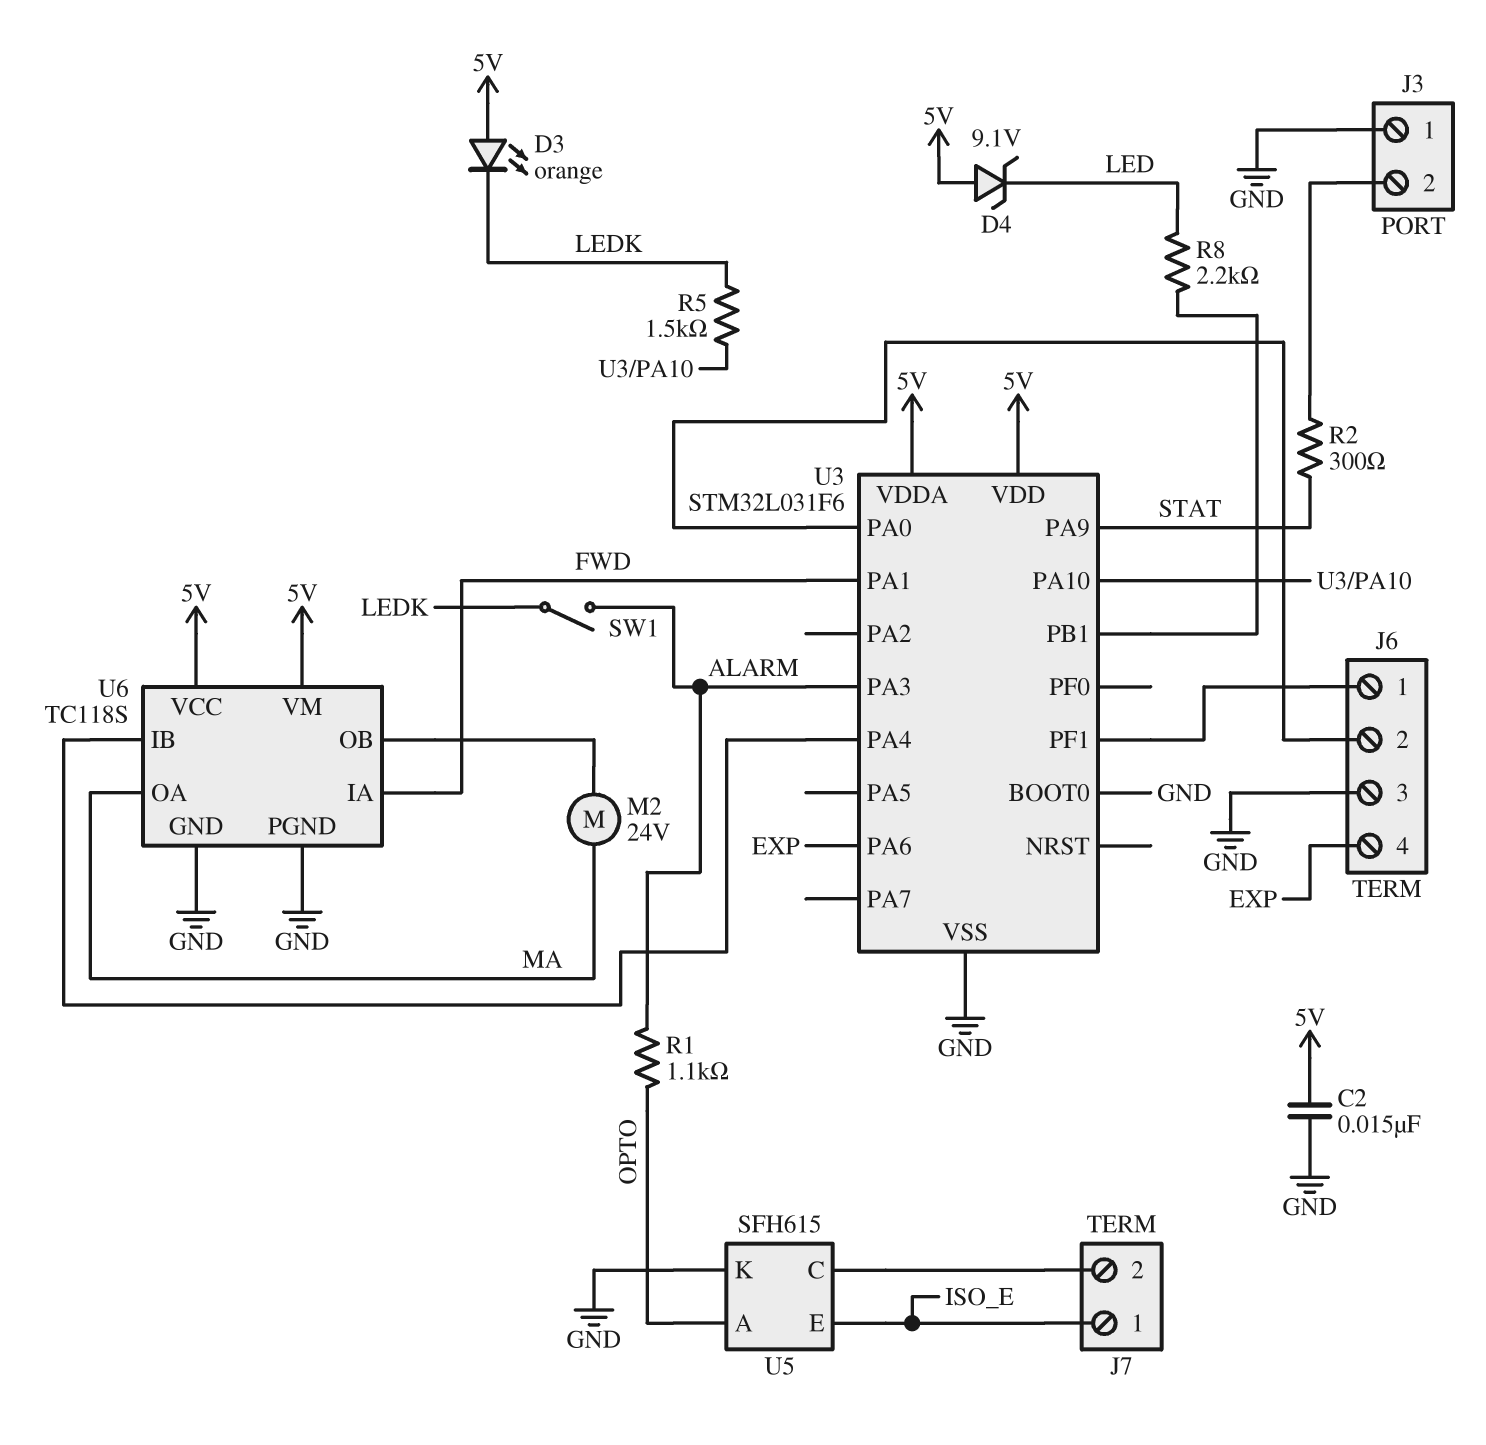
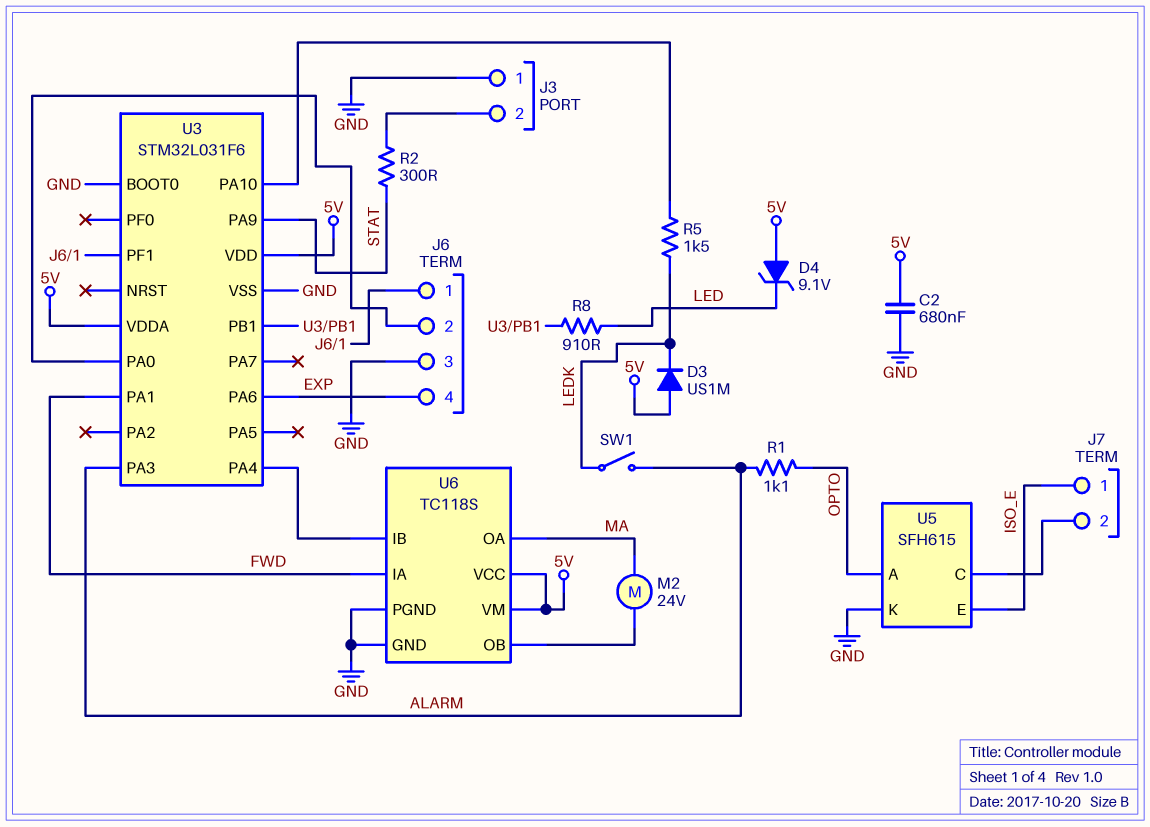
C2: 15nF (5V, GND) -> 680nF (5V, GND)
D3: LED orange (A 5V, K LEDK) -> diode US1M (A 5V, K LEDK)
R8: 2.2k (LED, U3/PB1) -> 910 (LED, U3/PB1)

